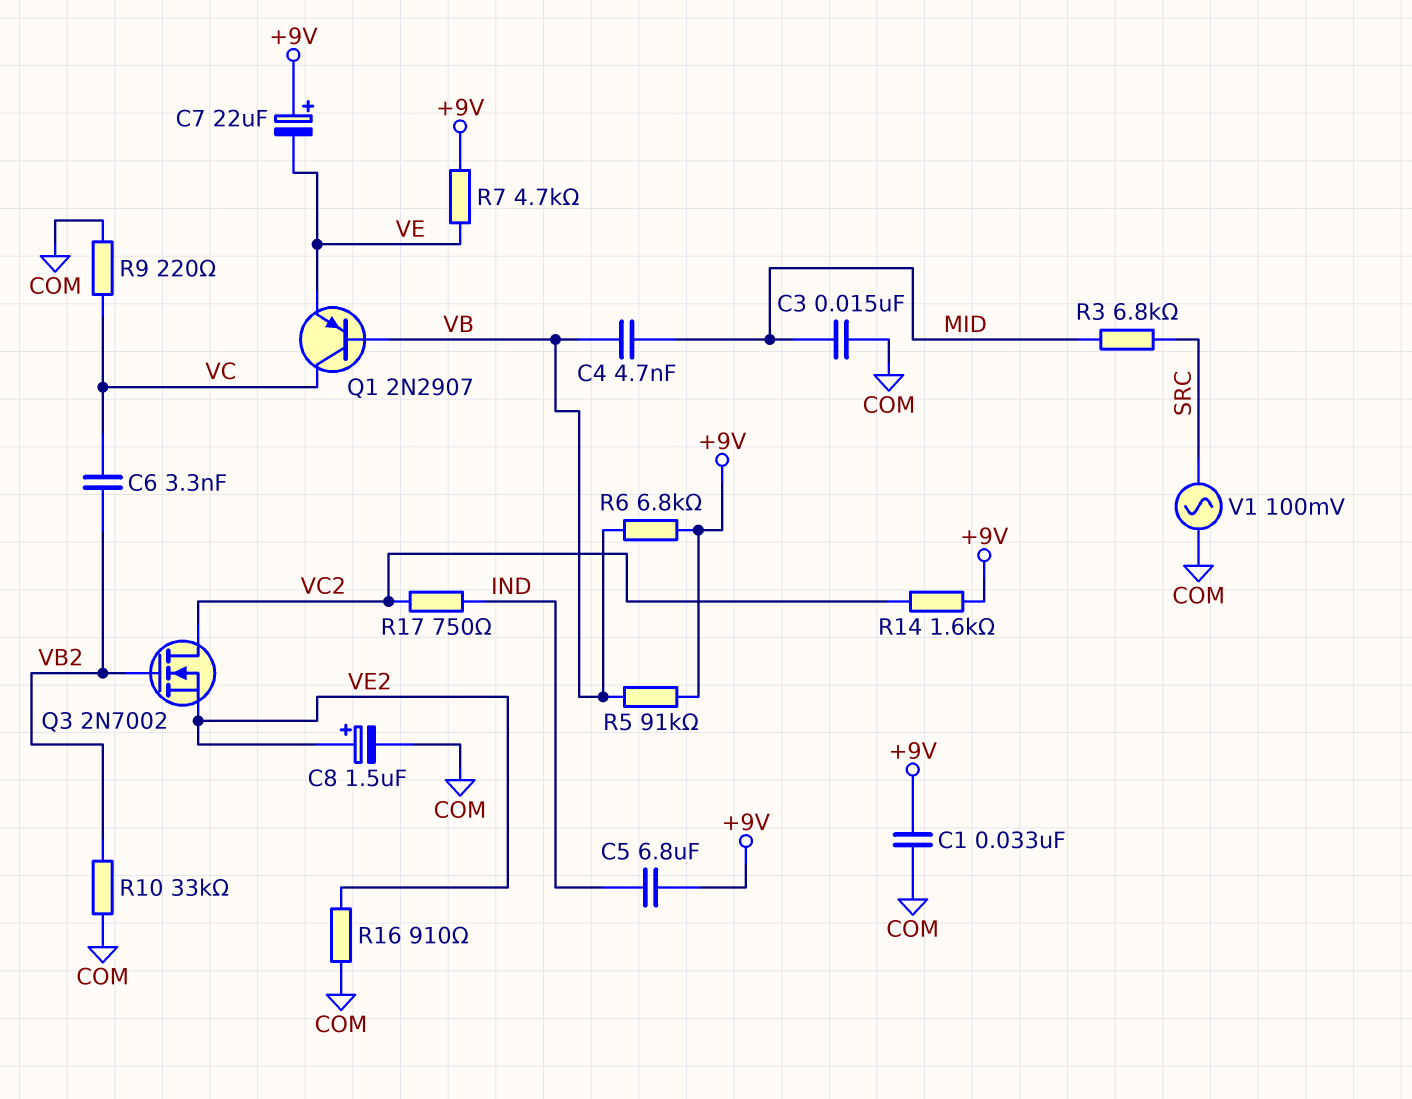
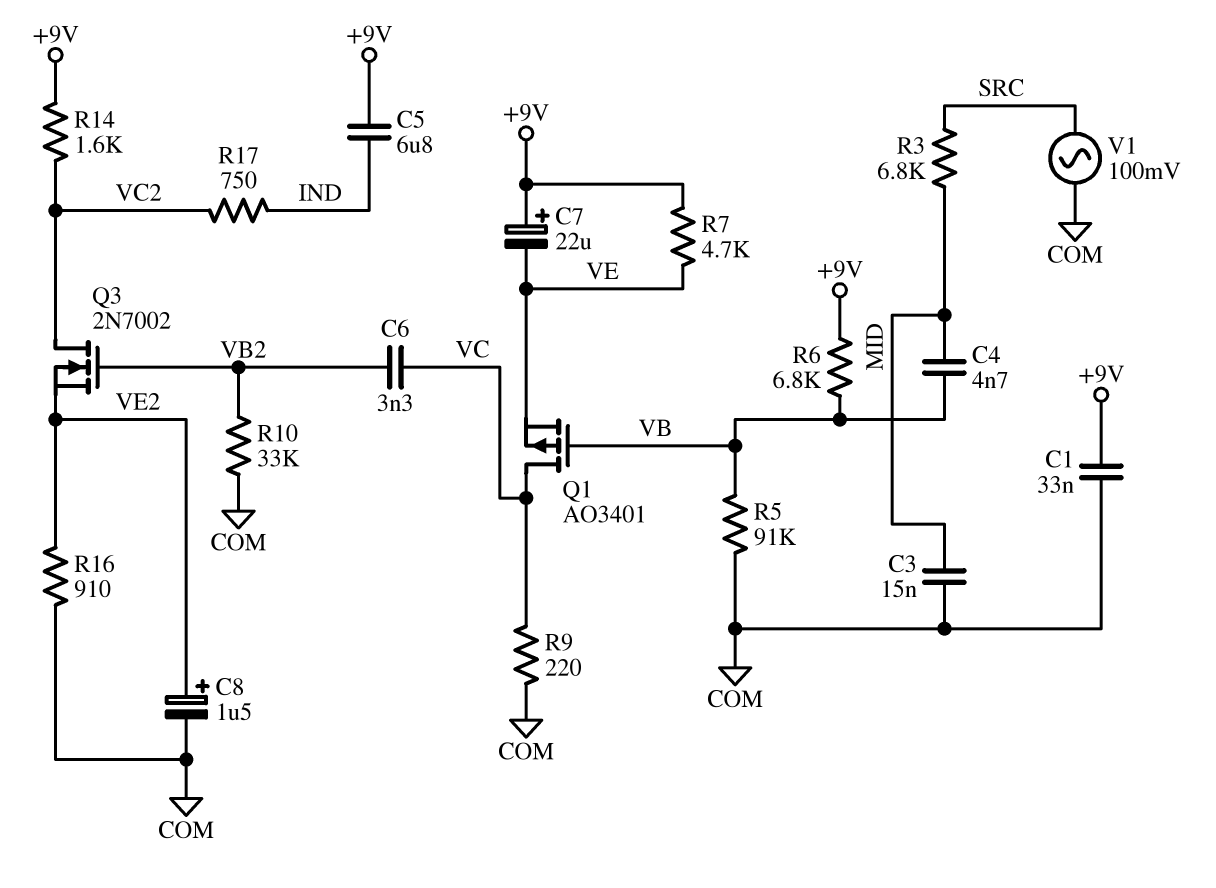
Q1: PNP 2N2907 (B VB, C VC, E VE) -> PMOS AO3401 (G VB, D VC, S VE)
R5: 91k (+9V, VB) -> 91k (COM, VB)

